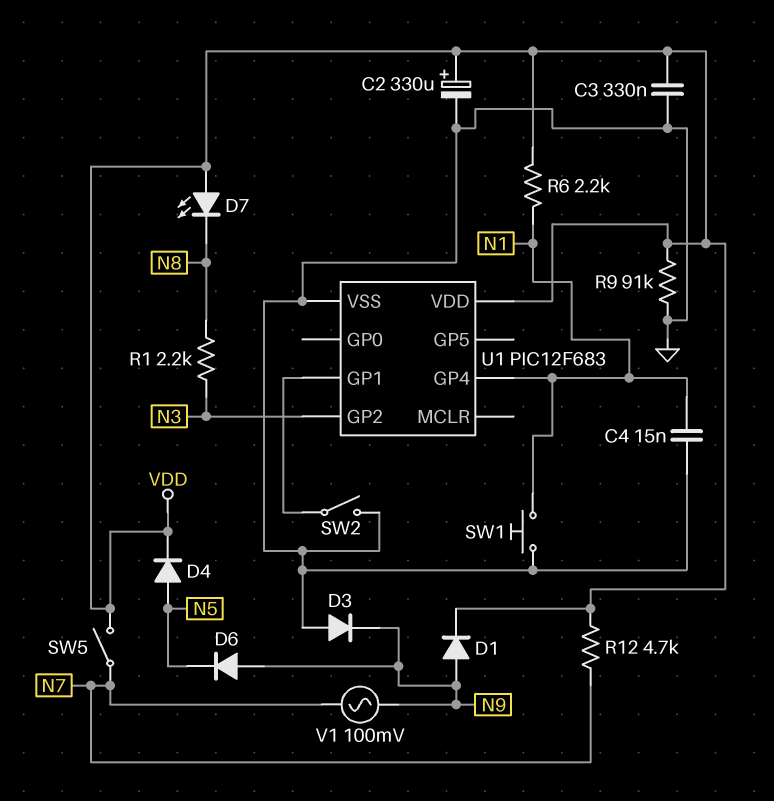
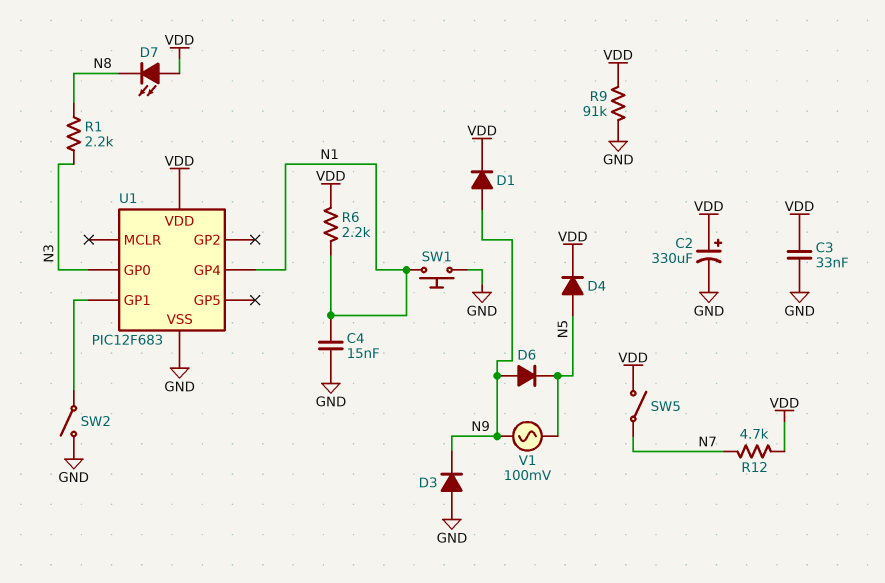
C3: 330nF (GND, VDD) -> 33nF (GND, VDD)
U1 pin GP0: none -> N3
U1 pin GP2: N3 -> none
V1: AC 100mV (N7, N9) -> AC 100mV (N5, N9)

